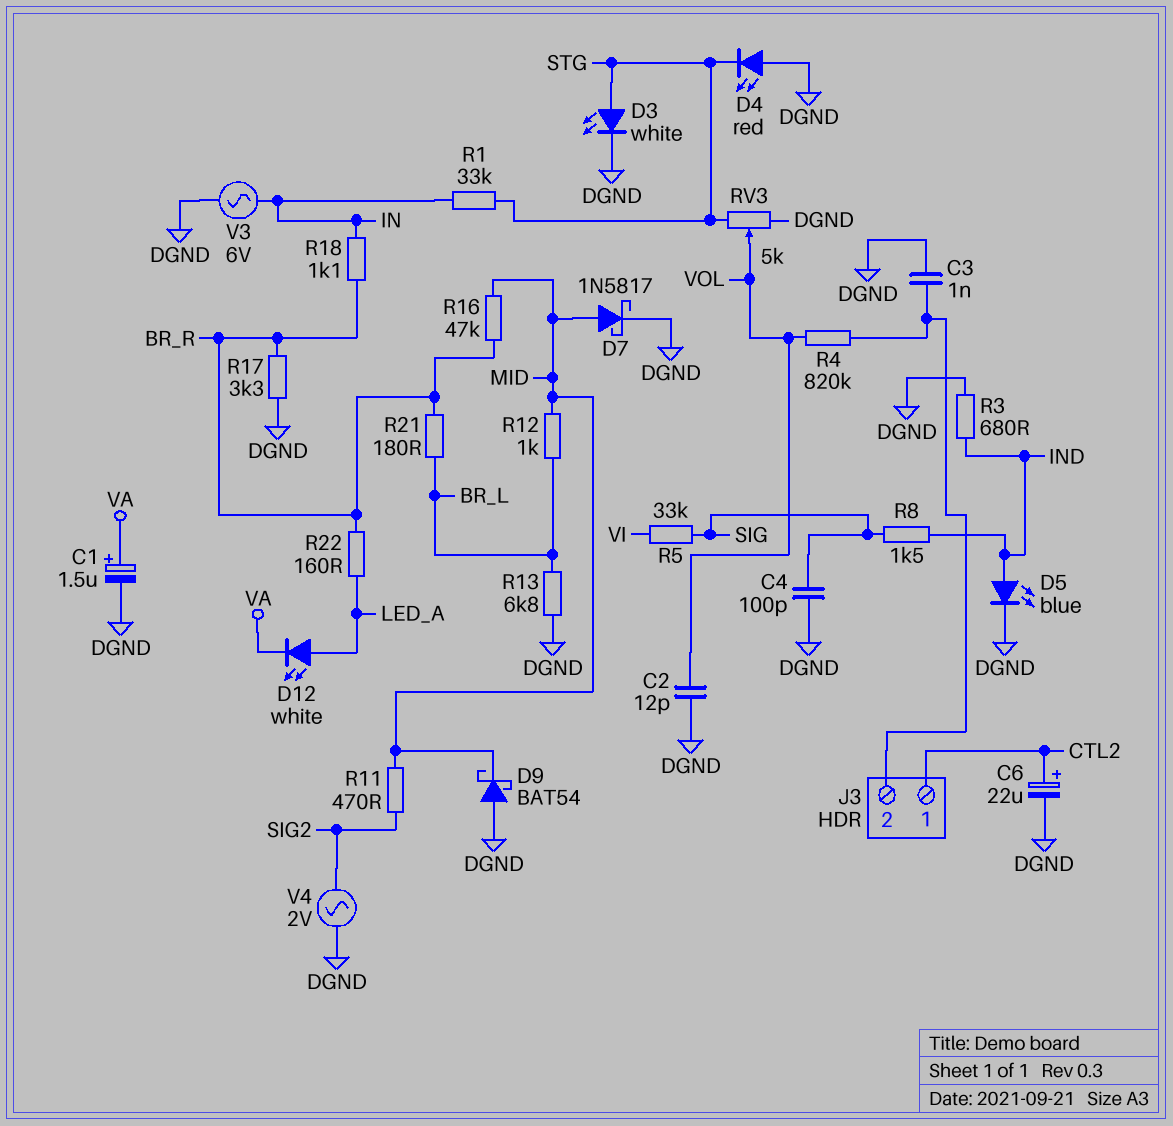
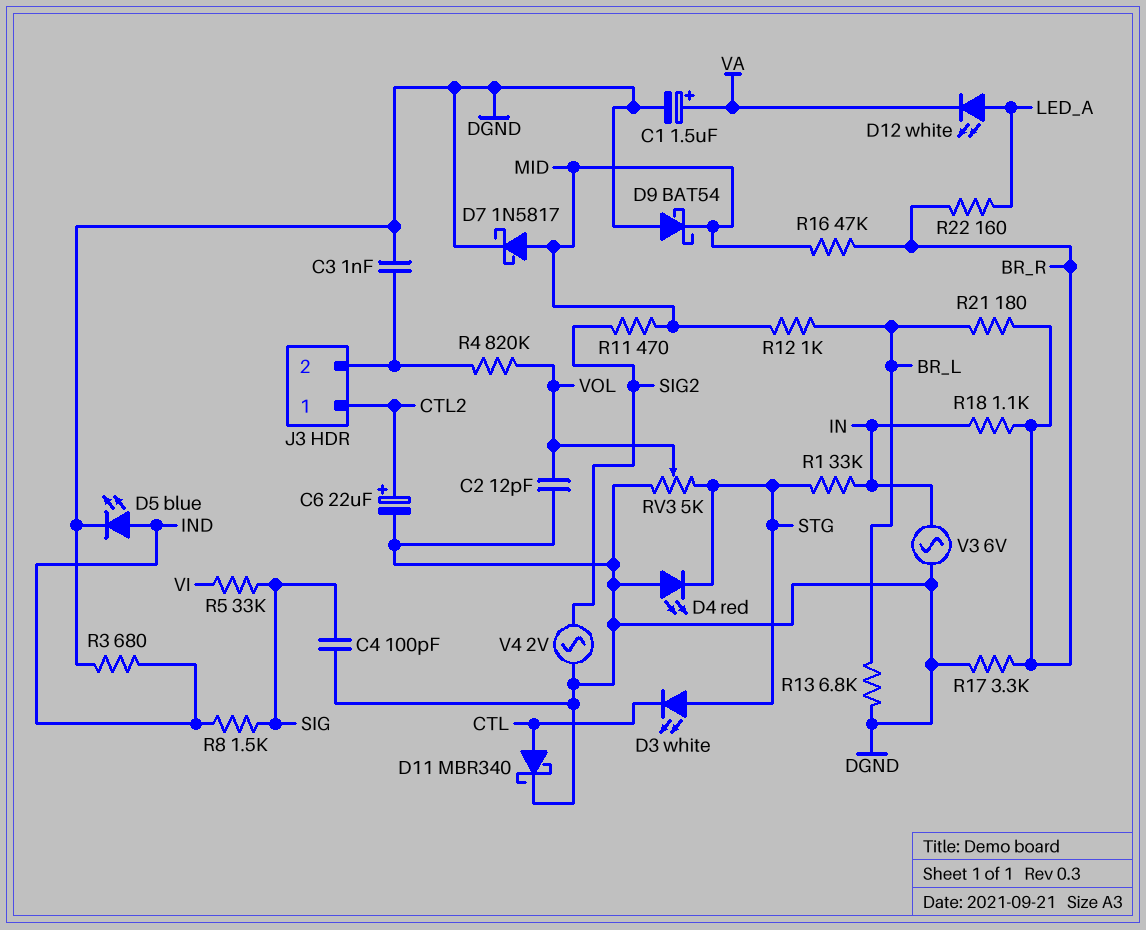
D3: LED white (A STG, K DGND) -> LED white (A STG, K CTL)
D11: none -> schottky MBR340 (A CTL, K DGND)

